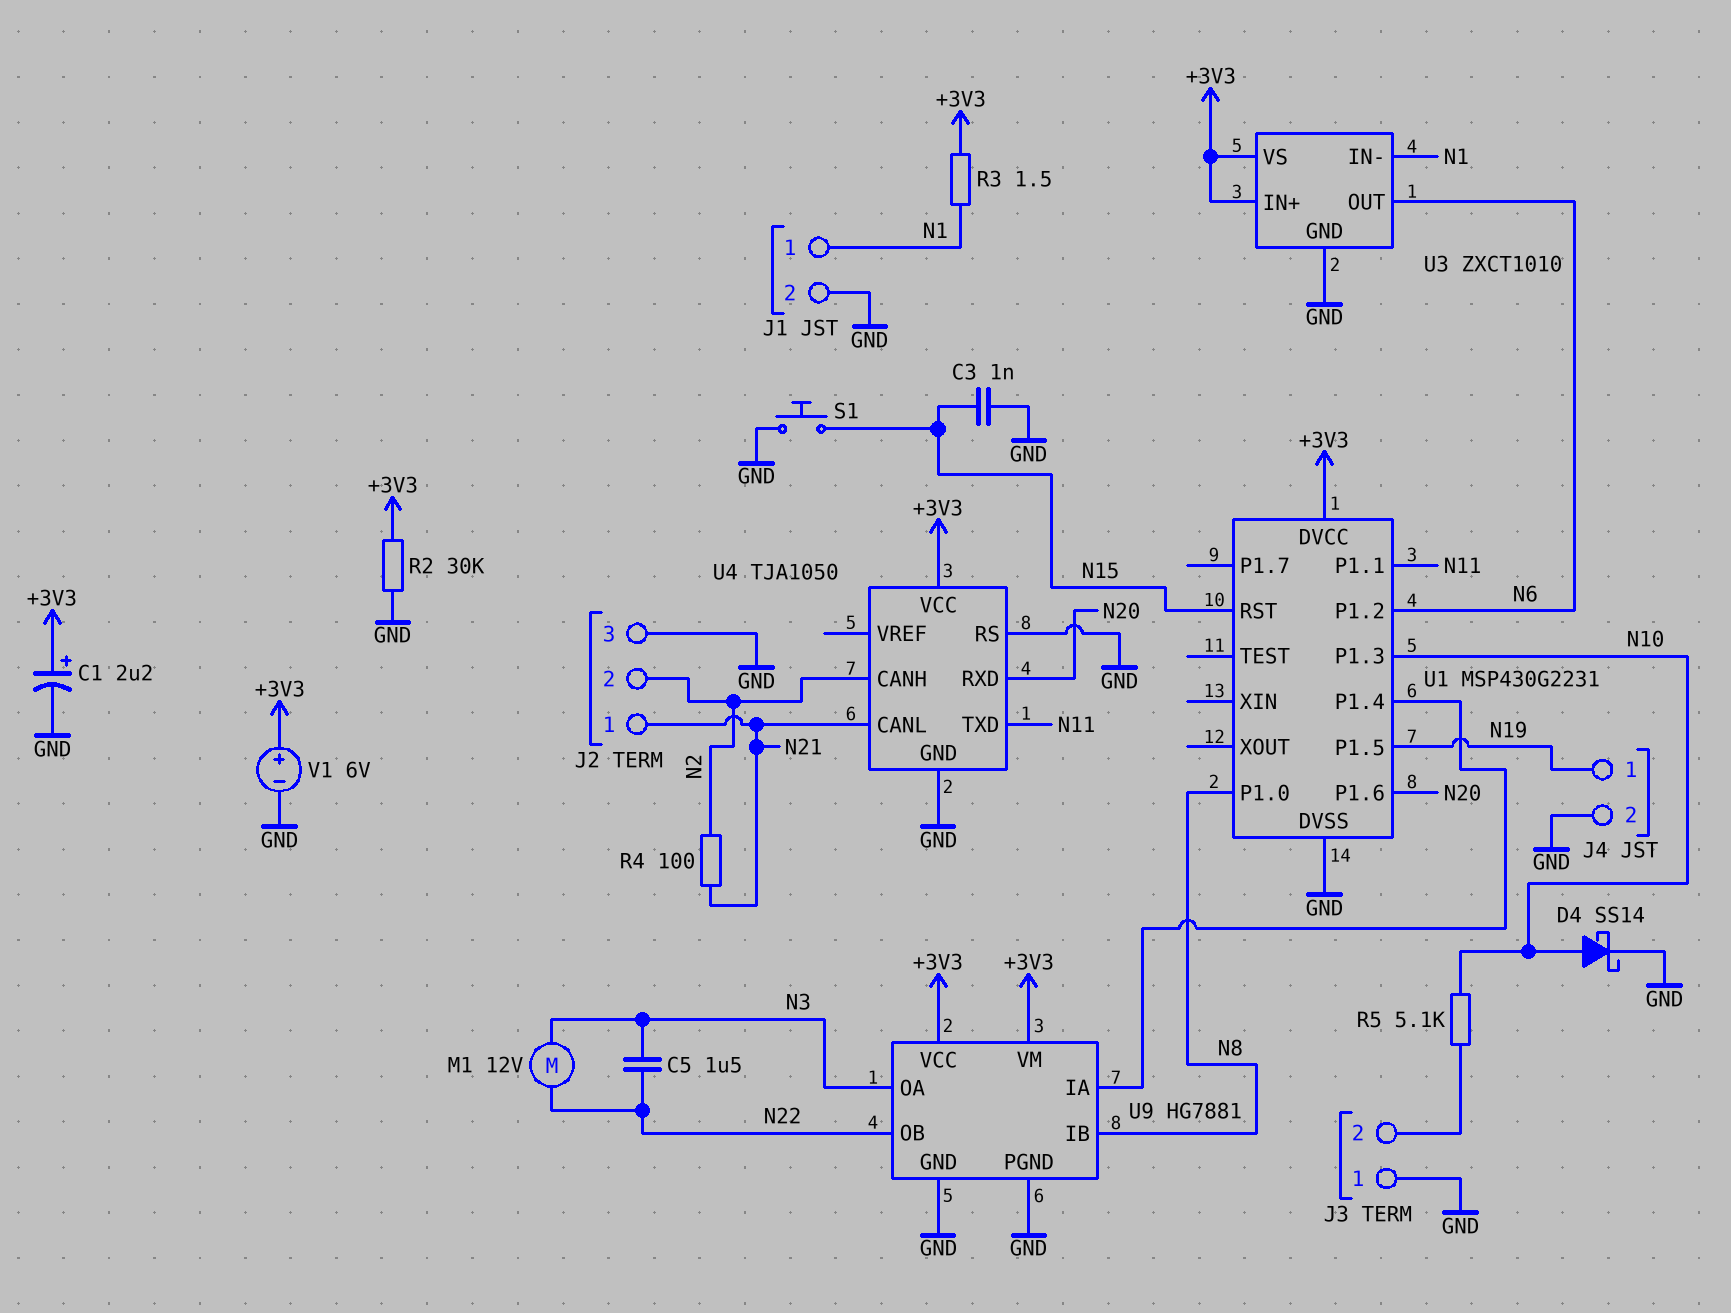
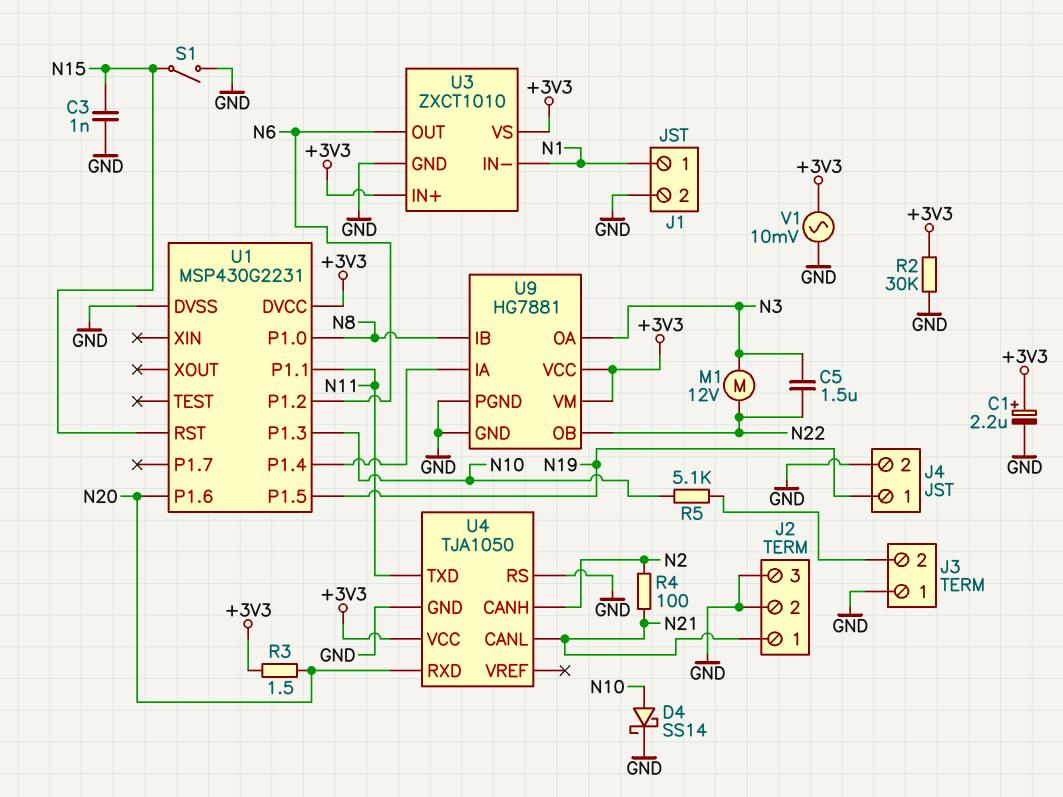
J2 pin 2: N2 -> GND
R3: 1.5 (+3V3, N1) -> 1.5 (+3V3, N20)
S1: button (GND, N15) -> switch (GND, N15)
V1: 6V (plus +3V3, minus GND) -> AC 10mV (+3V3, GND)

